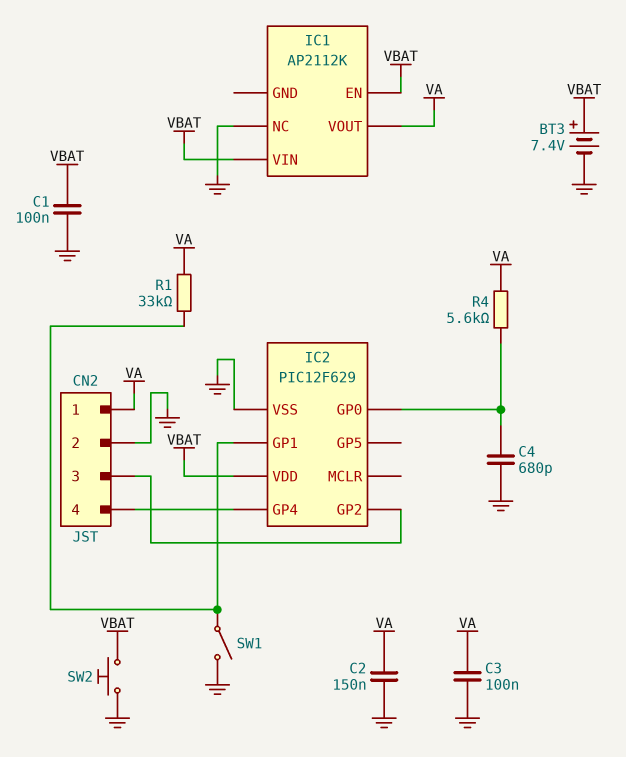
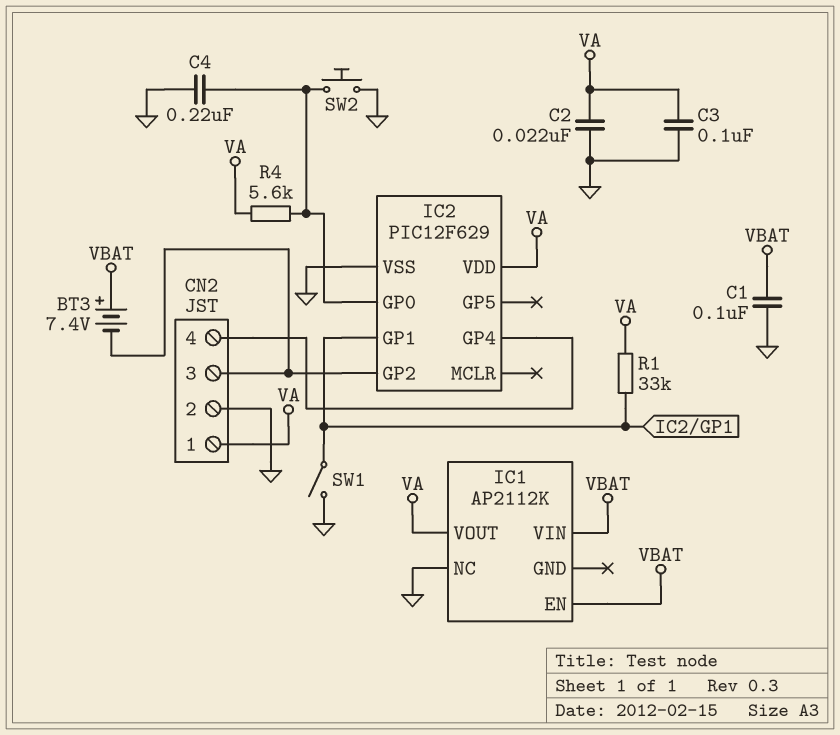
BT3: 7.4V (plus VBAT, minus GND) -> 7.4V (plus VBAT, minus CN2/3)
C2: 150nF (GND, VA) -> 22nF (GND, VA)
C4: 680pF (GND, IC2/GP0) -> 220nF (GND, IC2/GP0)
IC2 pin VDD: VBAT -> VA
SW2: button (GND, VBAT) -> button (GND, IC2/GP0)

